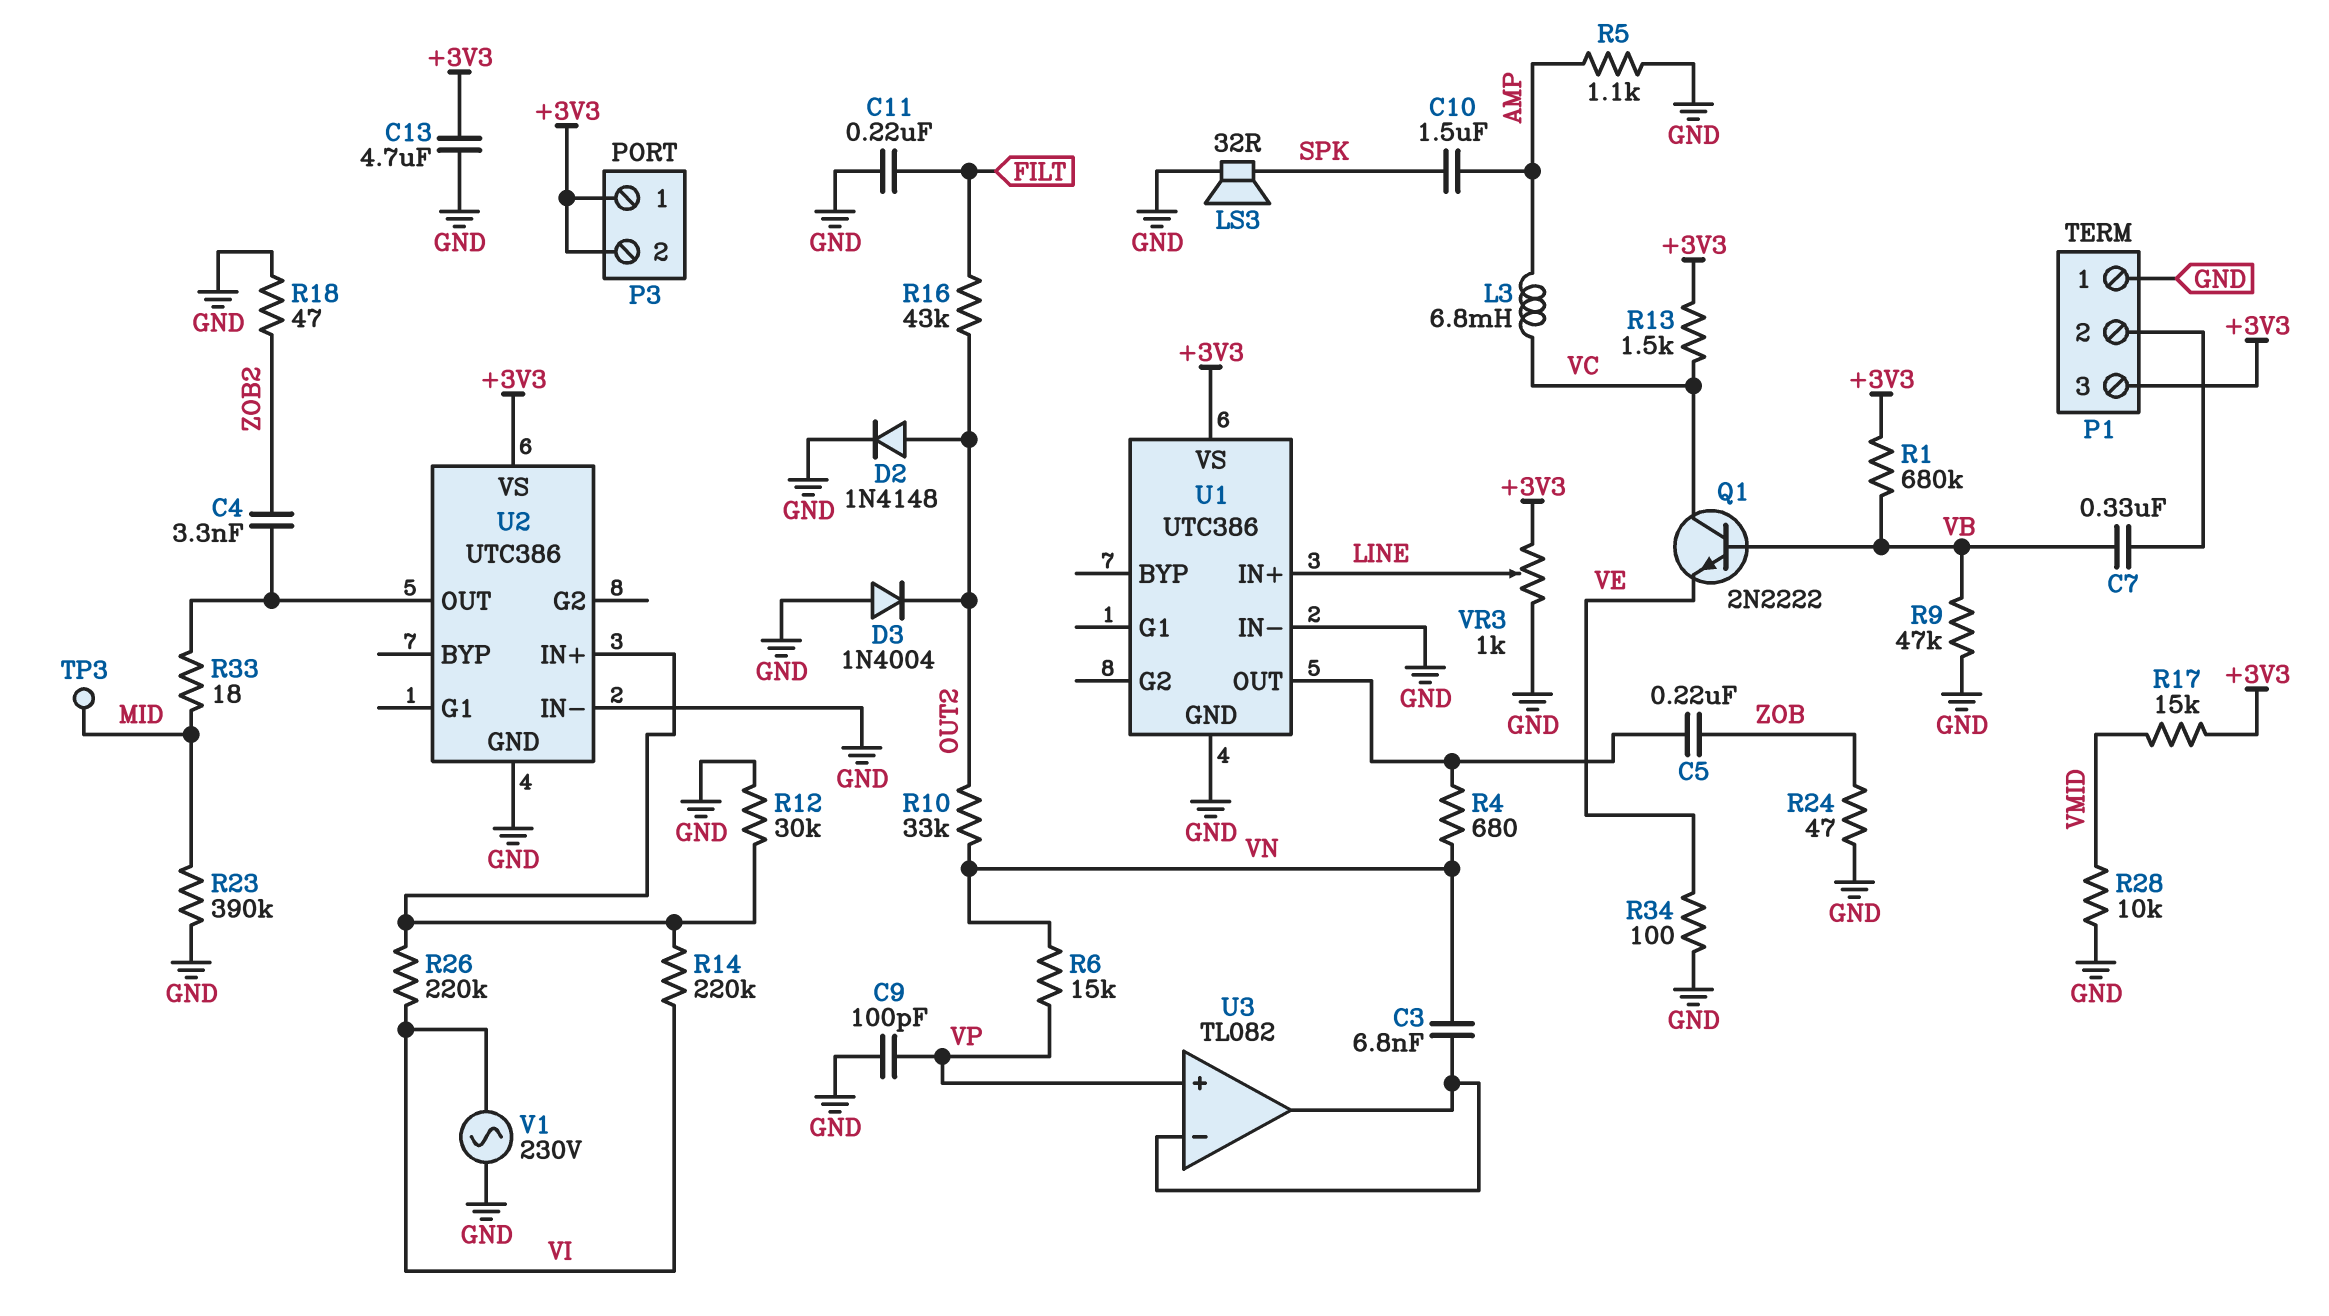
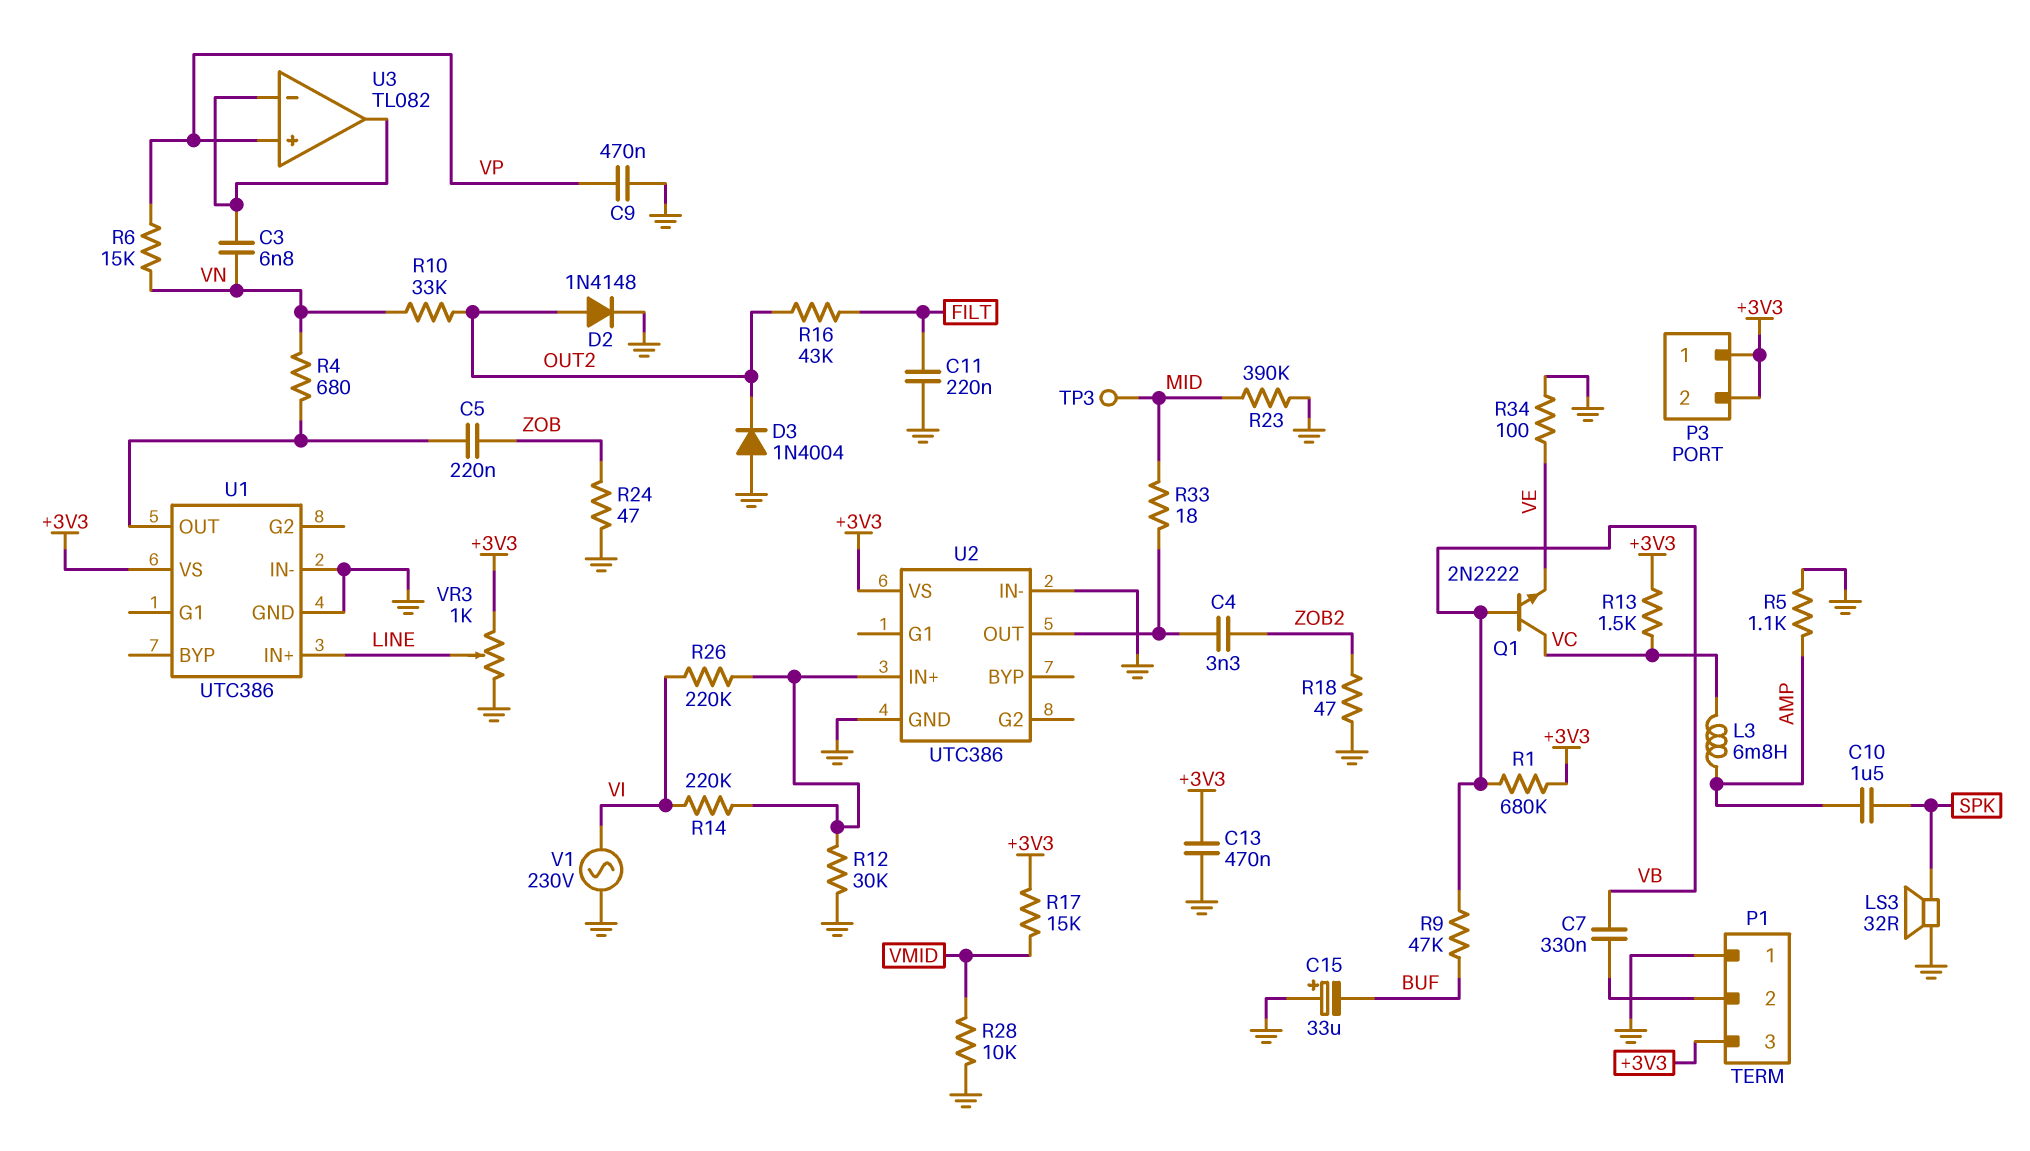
C9: 100pF (GND, VP) -> 470nF (GND, VP)
C13: 4.7uF (+3V3, GND) -> 470nF (+3V3, GND)
C15: none -> 33uF (plus GND, minus BUF)
R9: 47k (GND, VB) -> 47k (BUF, VB)

